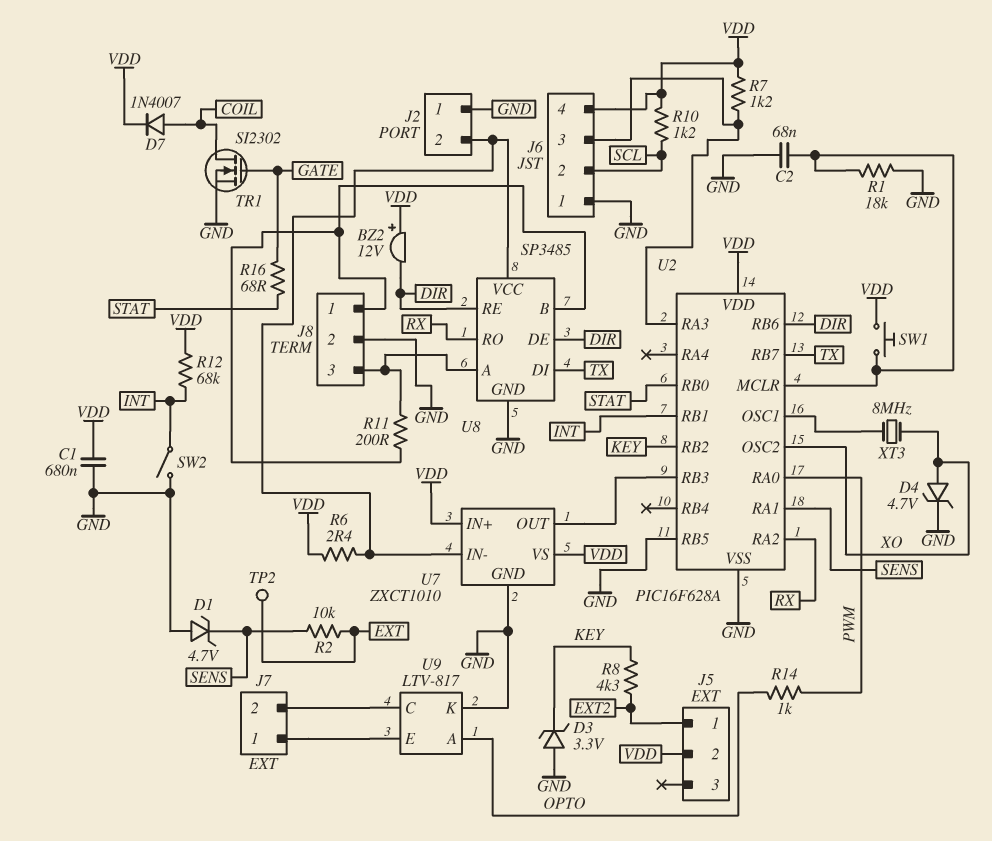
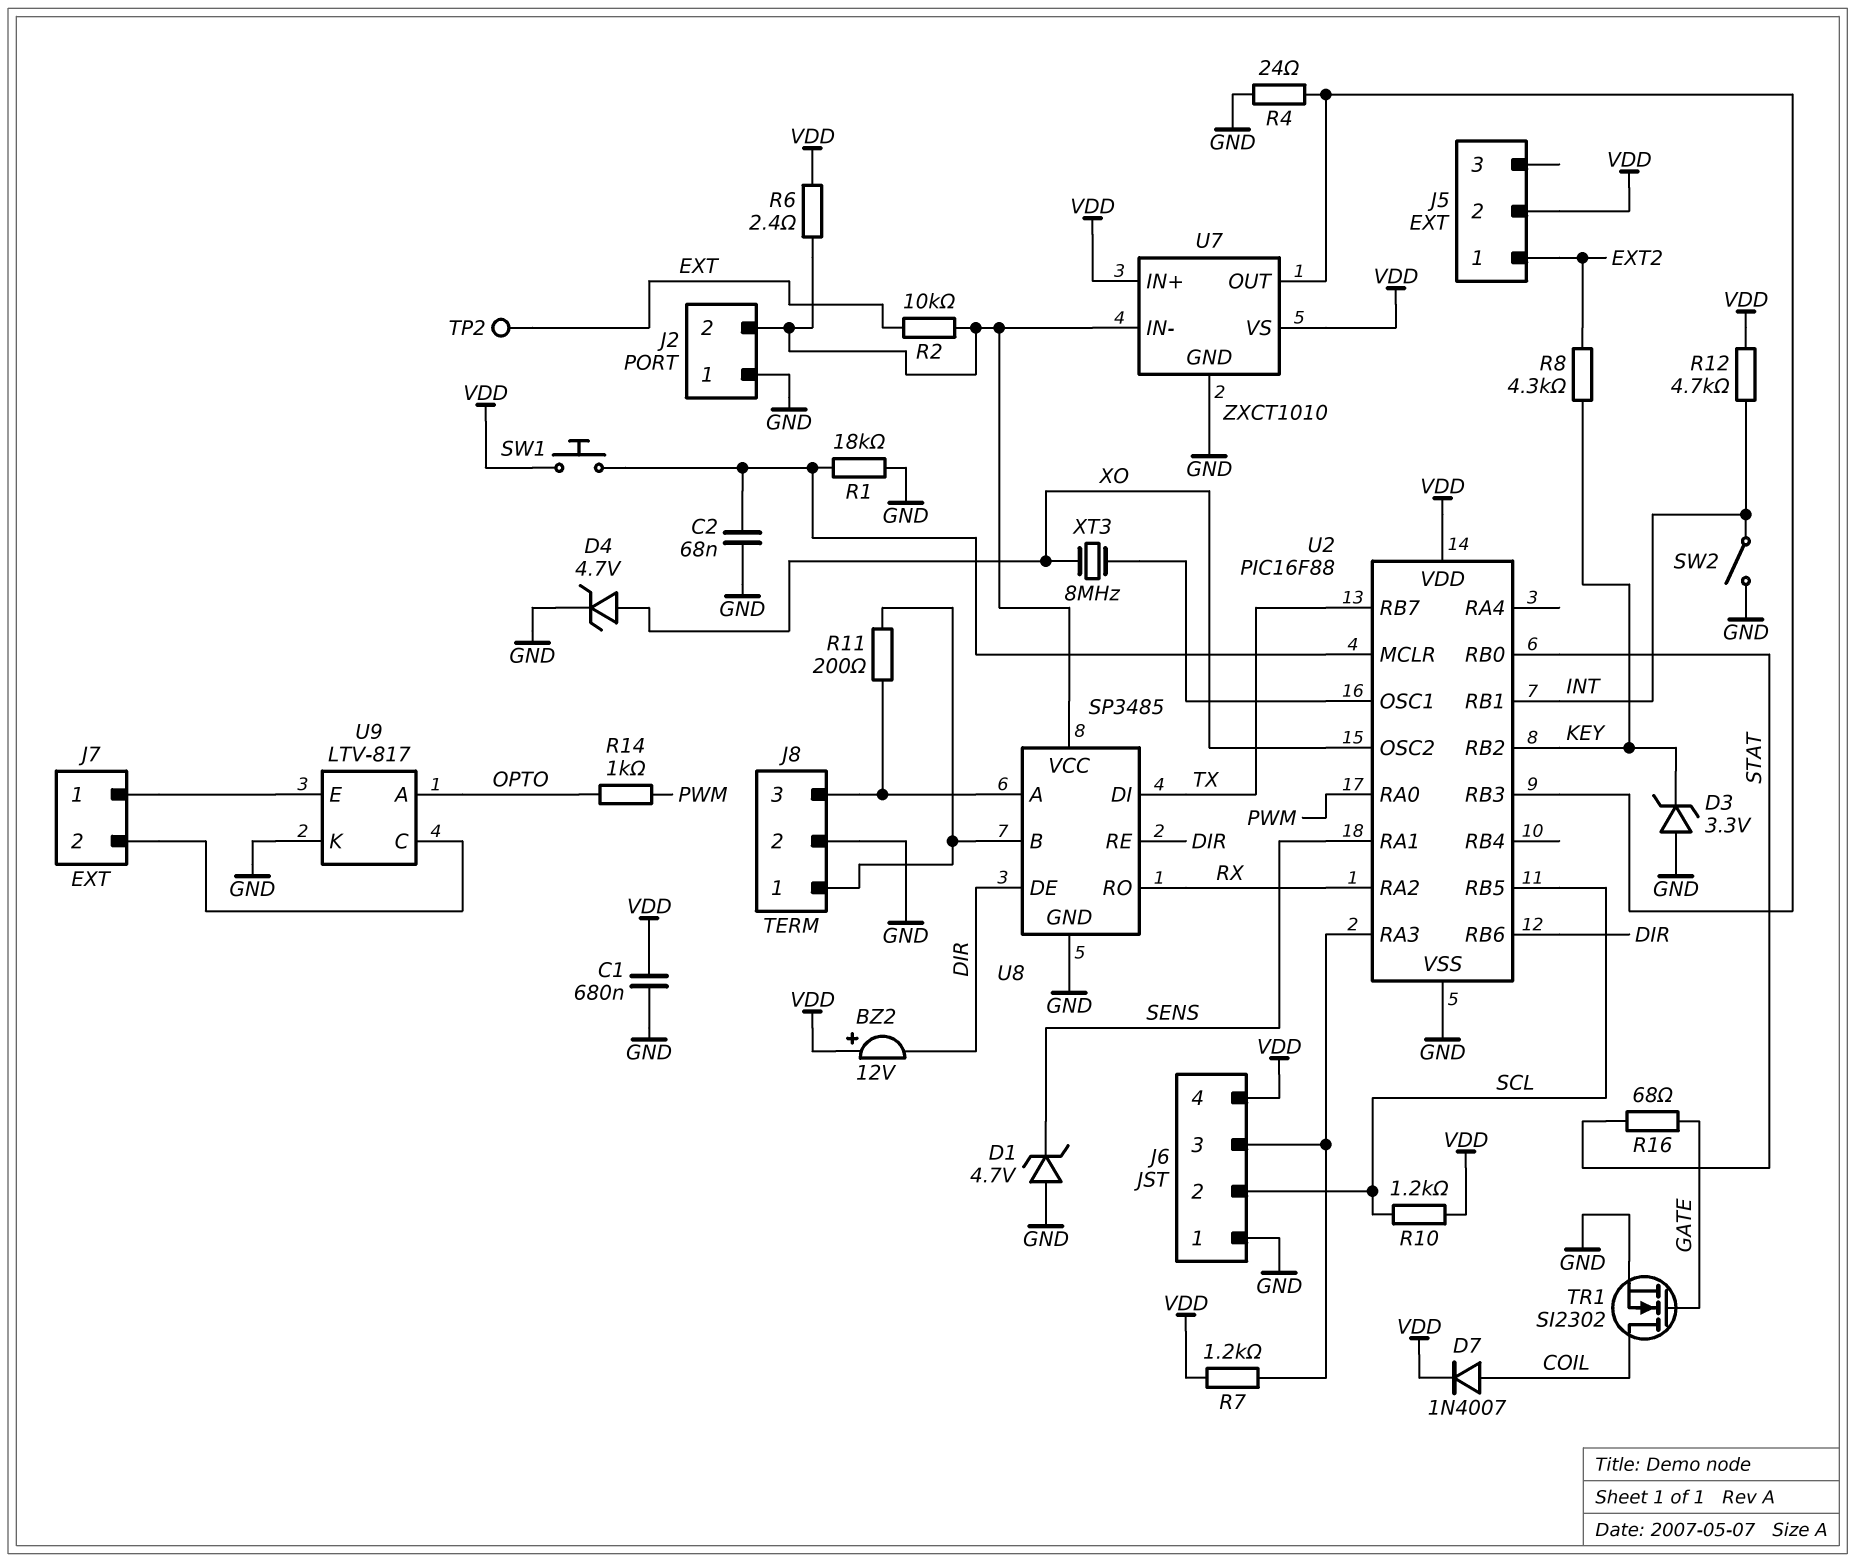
R2: 10k (EXT, SENS) -> 10k (EXT, J2/2)
R4: none -> 24 (GND, U2/RB3)
R12: 68k (INT, VDD) -> 4.7k (INT, VDD)
U2: PIC16F628A -> PIC16F88
U2 pin RB5: GND -> SCL

